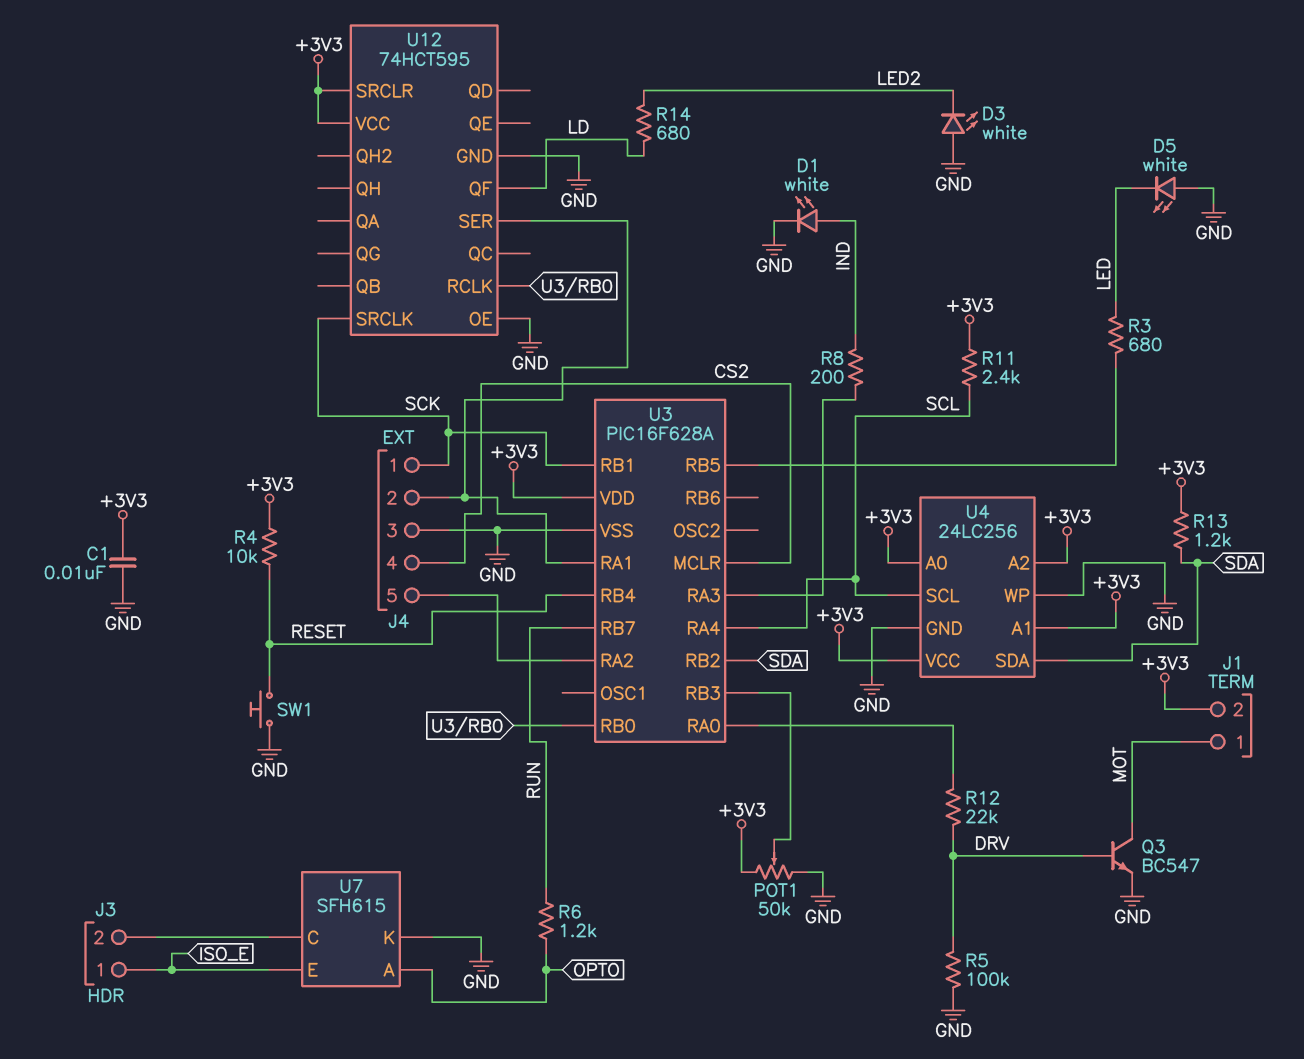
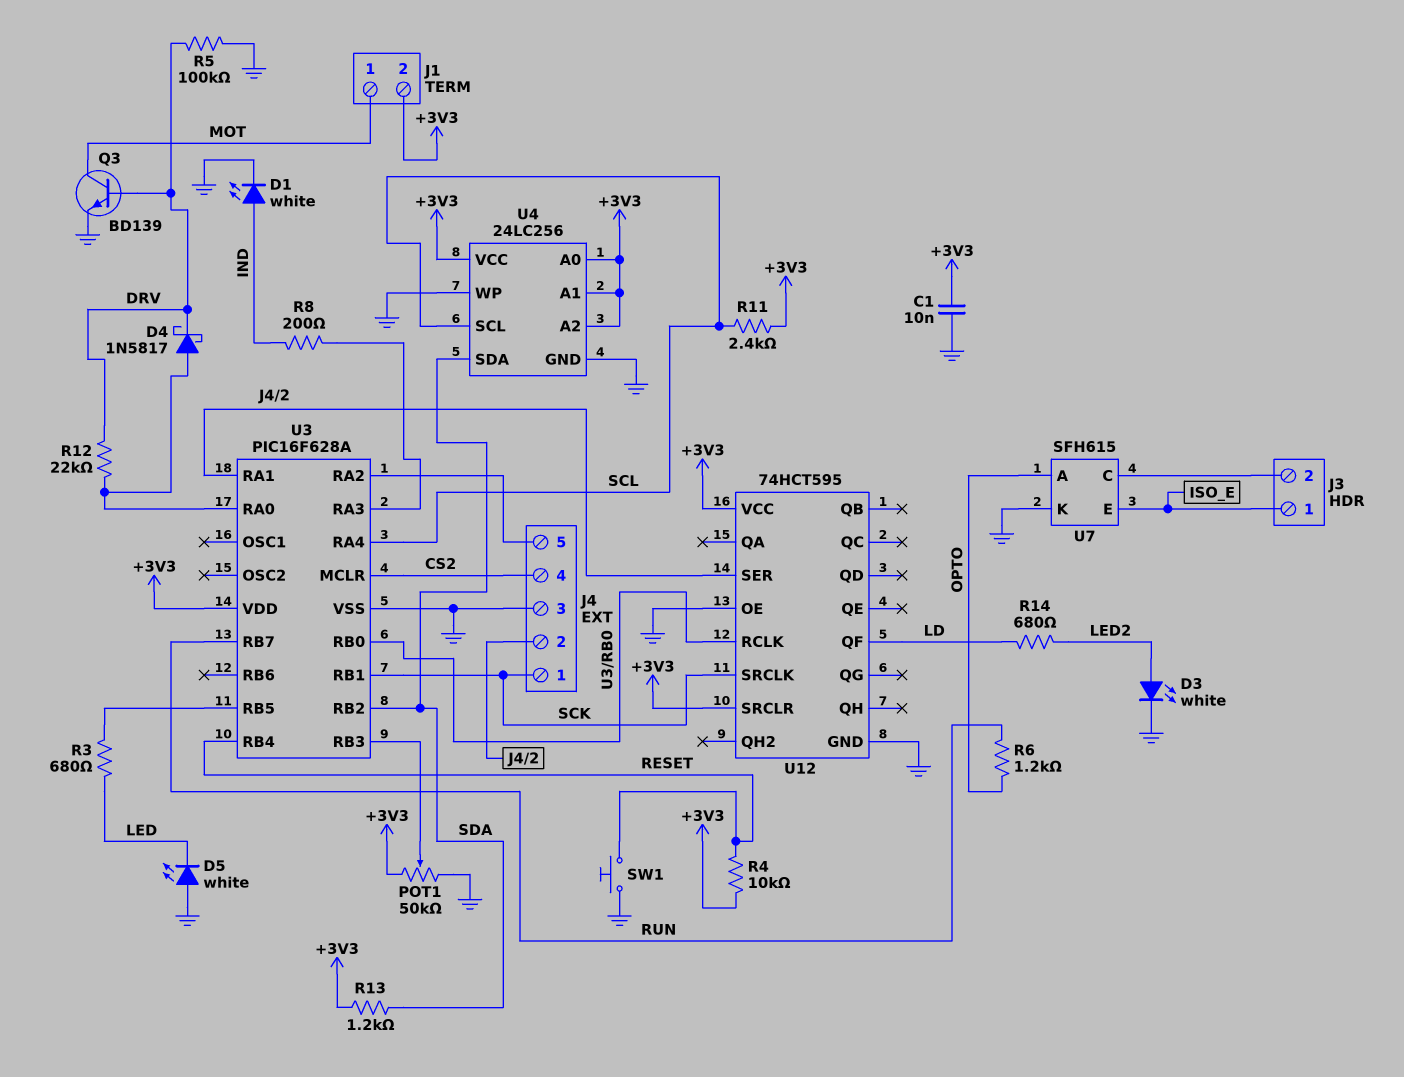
D3: LED white (A GND, K LED2) -> LED white (A LED2, K GND)
D4: none -> schottky 1N5817 (A U3/RA0, K DRV)
Q3: NPN BC547 (B DRV, C MOT, E GND) -> NPN BD139 (B DRV, C MOT, E GND)

